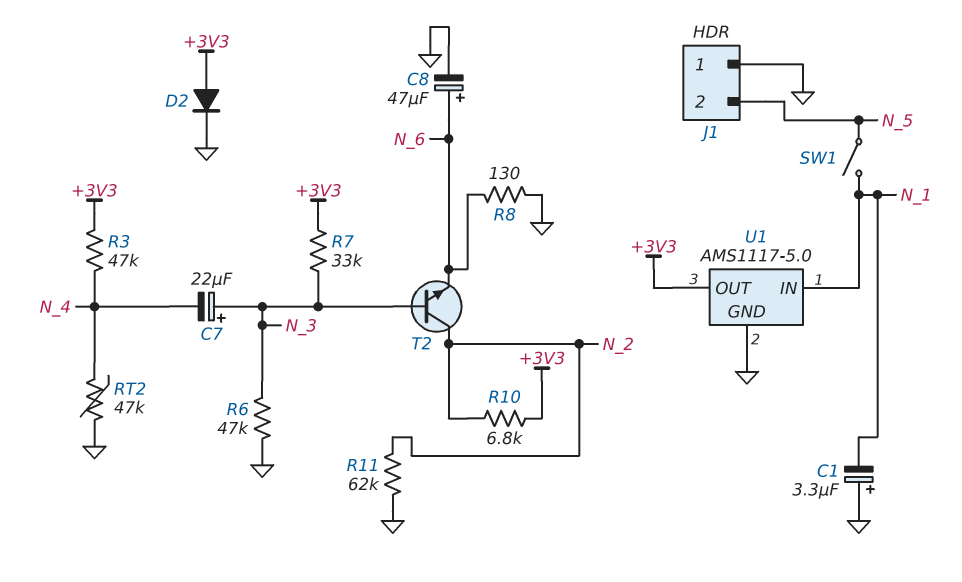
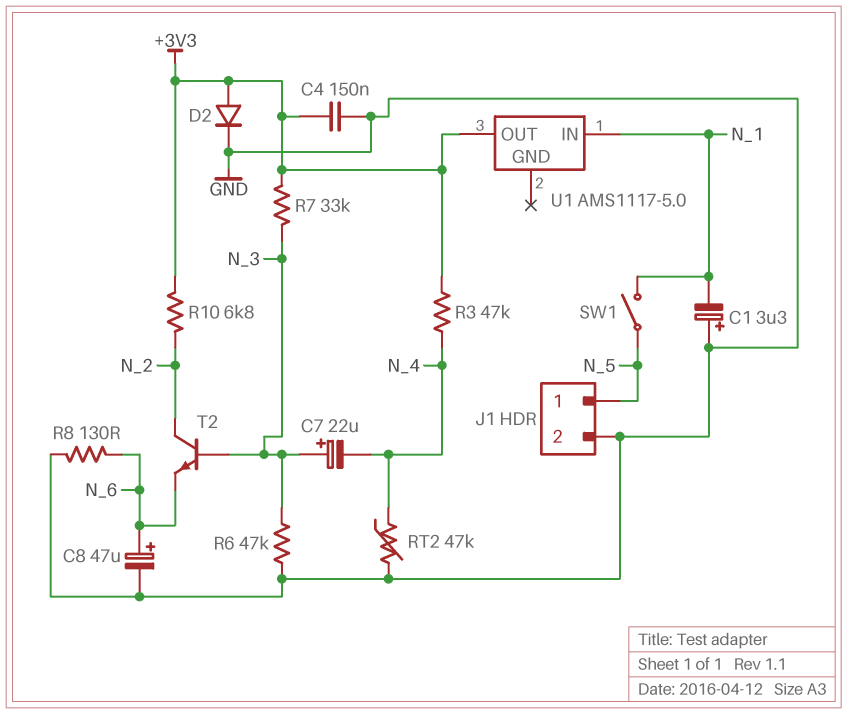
C4: none -> 150nF (+3V3, GND)
J1 pin 1: GND -> N_5
J1 pin 2: N_5 -> GND
R11: 62k (GND, N_2) -> none
U1 pin GND: GND -> none

